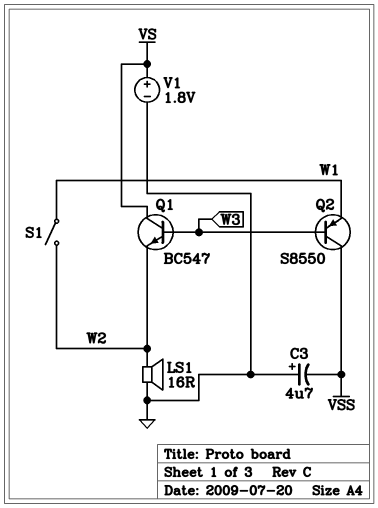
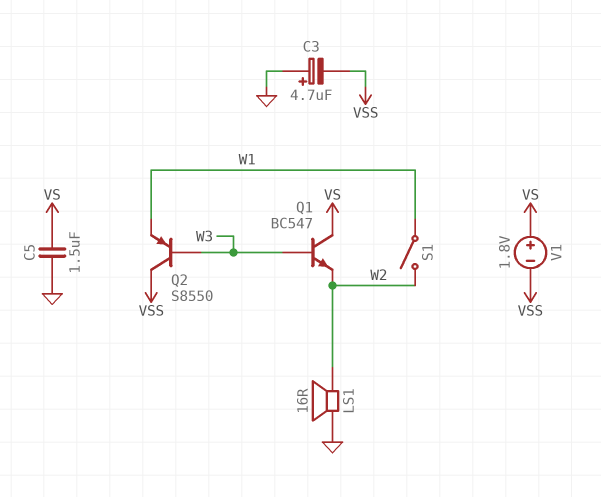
C5: none -> 1.5uF (GND, VS)
V1: 1.8V (plus VS, minus GND) -> 1.8V (plus VS, minus VSS)

